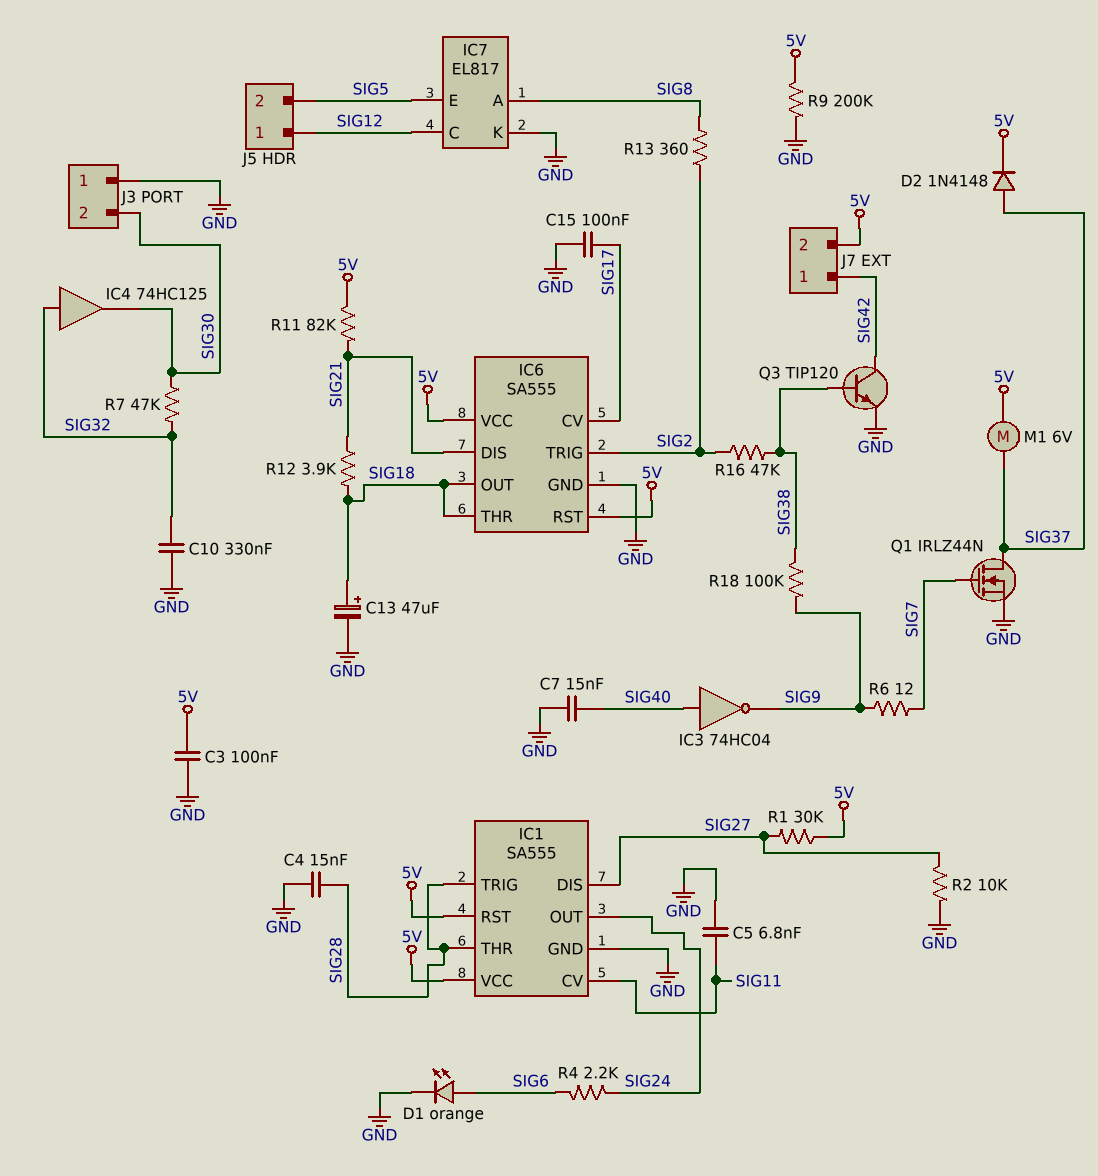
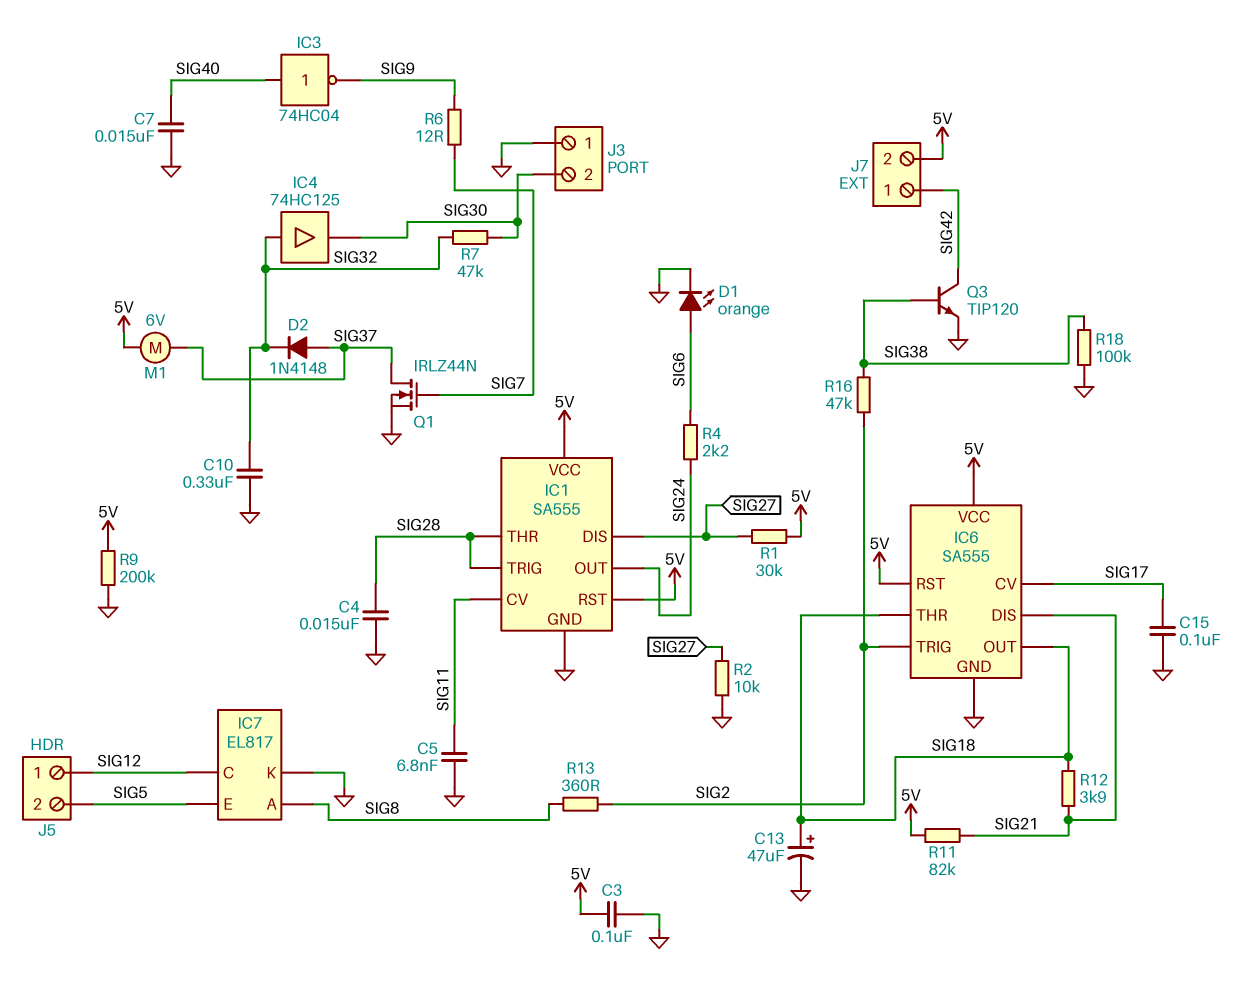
D2: diode 1N4148 (A SIG37, K 5V) -> diode 1N4148 (A SIG37, K SIG32)
R18: 100k (SIG9, SIG38) -> 100k (GND, SIG38)

